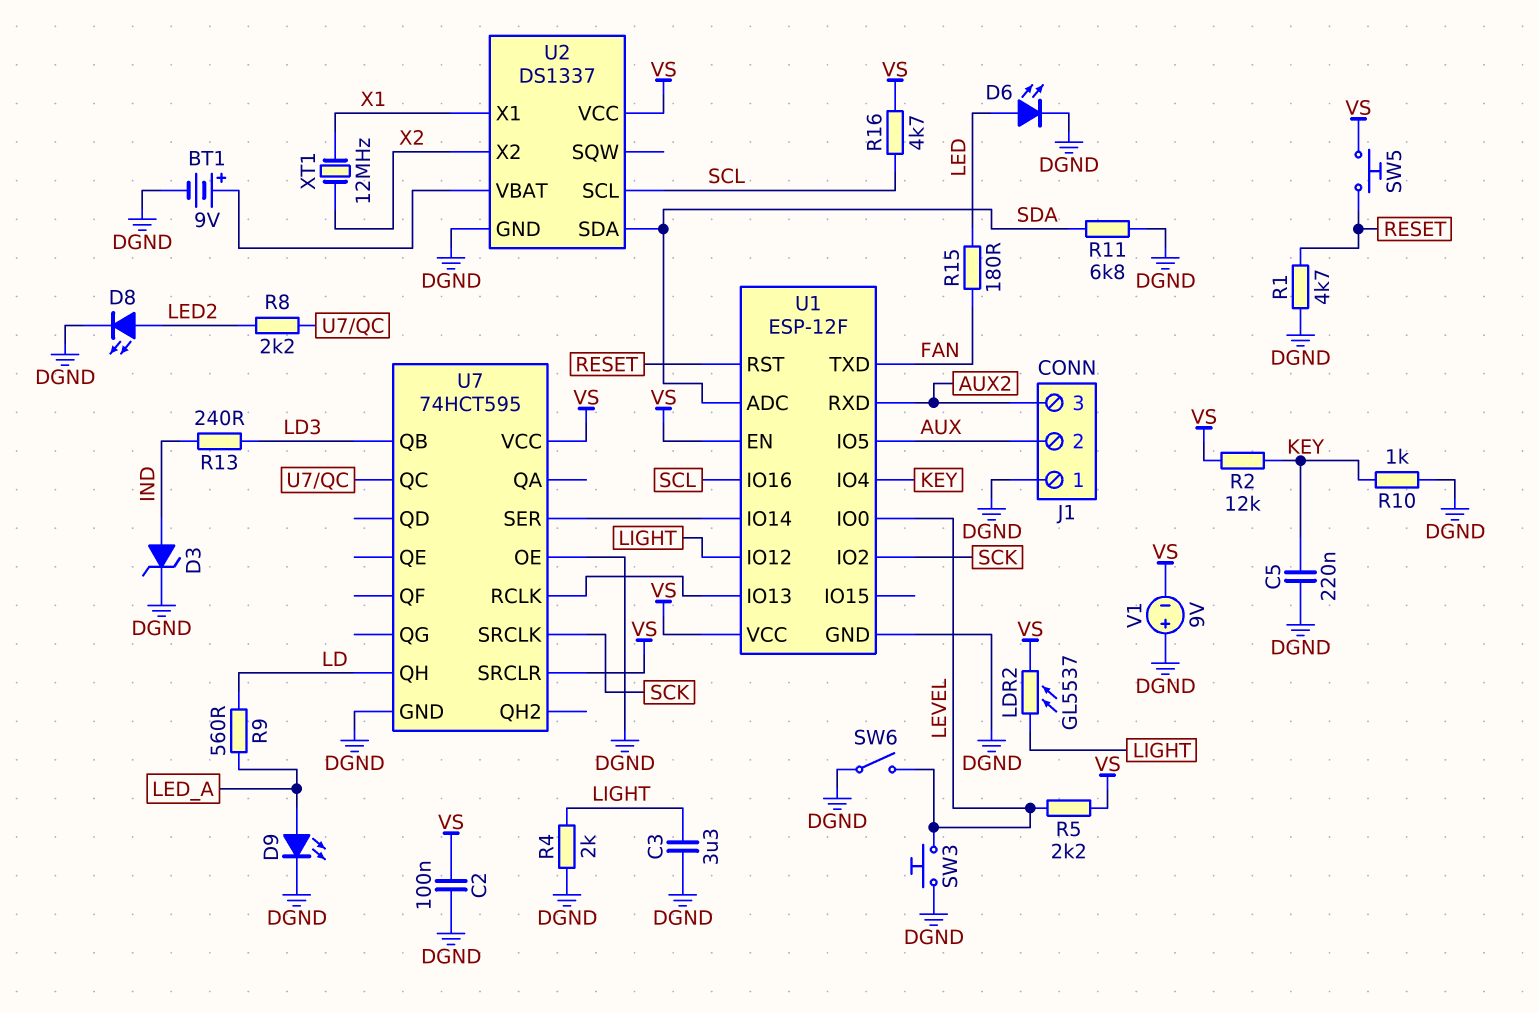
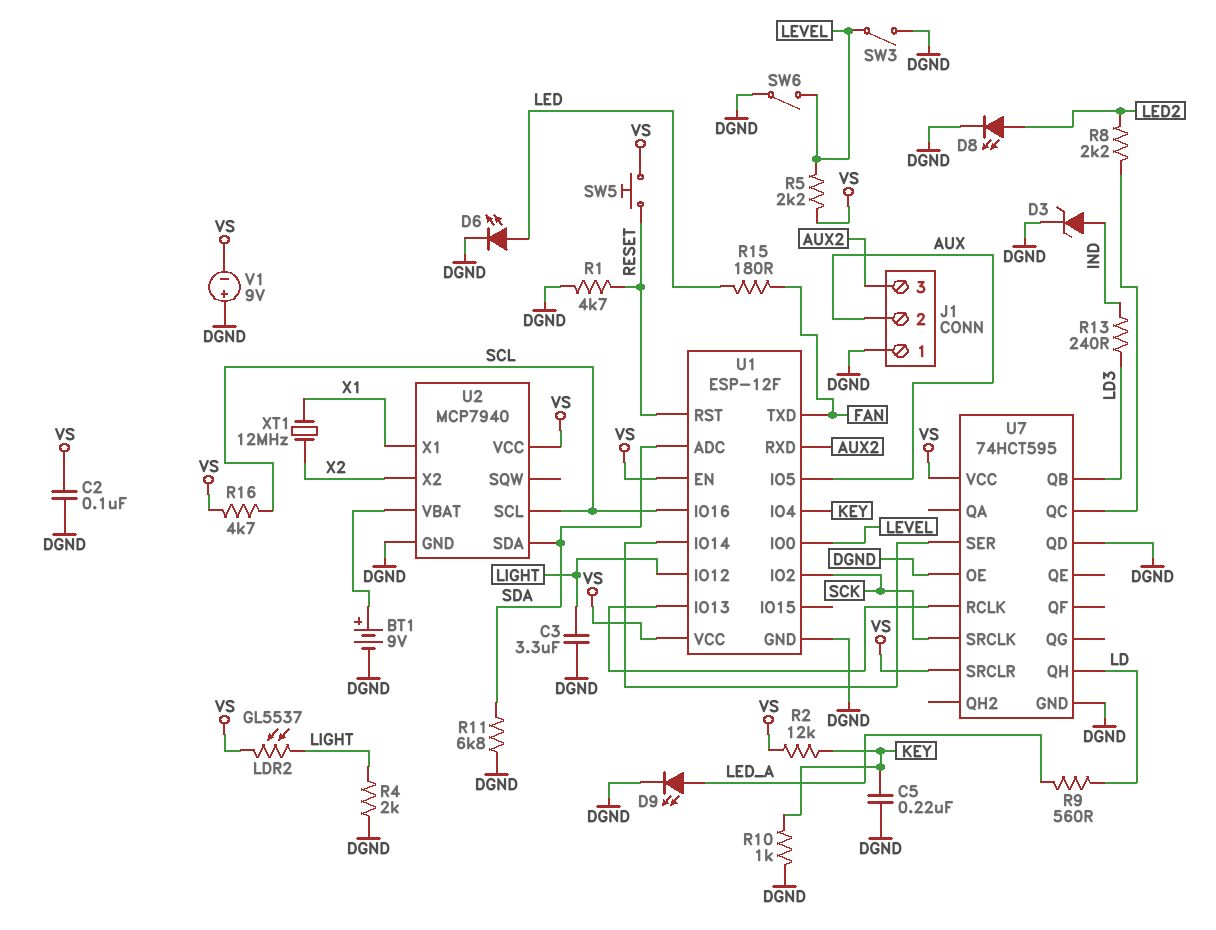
SW3: button (DGND, LEVEL) -> switch (DGND, LEVEL)
U2: DS1337 -> MCP7940
U7 pin QD: none -> DGND

